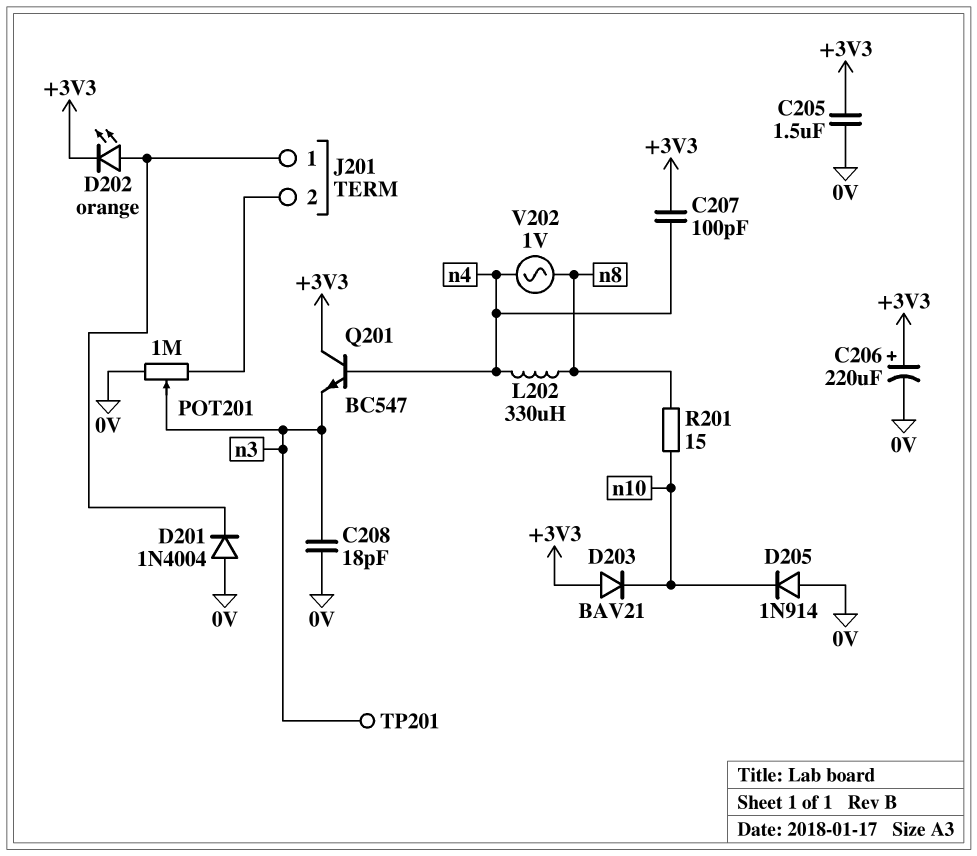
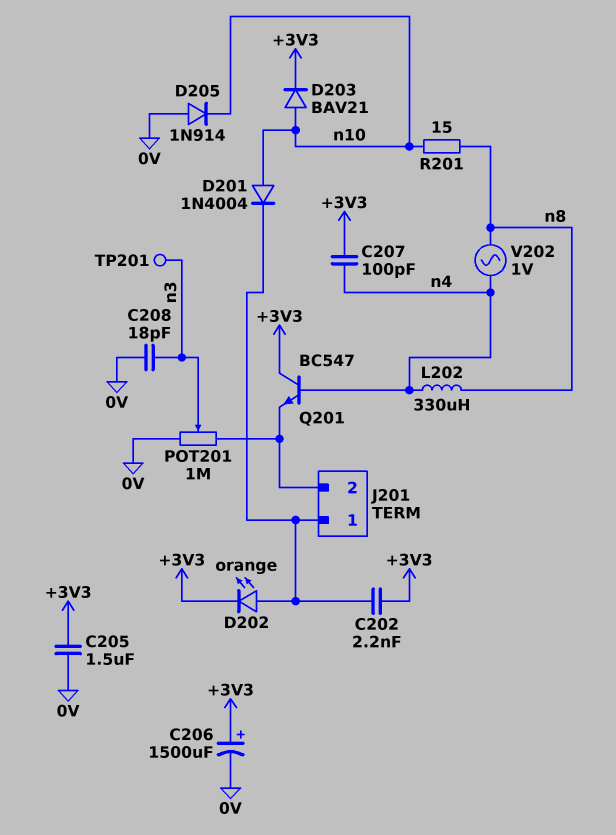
C202: none -> 2.2nF (+3V3, J201/1)
C206: 220uF (plus +3V3, minus 0V) -> 1500uF (plus +3V3, minus 0V)
D201: diode 1N4004 (A 0V, K J201/1) -> diode 1N4004 (A n10, K J201/1)
D203: diode BAV21 (A +3V3, K n10) -> diode BAV21 (A n10, K +3V3)
Q201: NPN BC547 (B n4, C +3V3, E n3) -> NPN BC547 (B n4, C +3V3, E J201/2)

